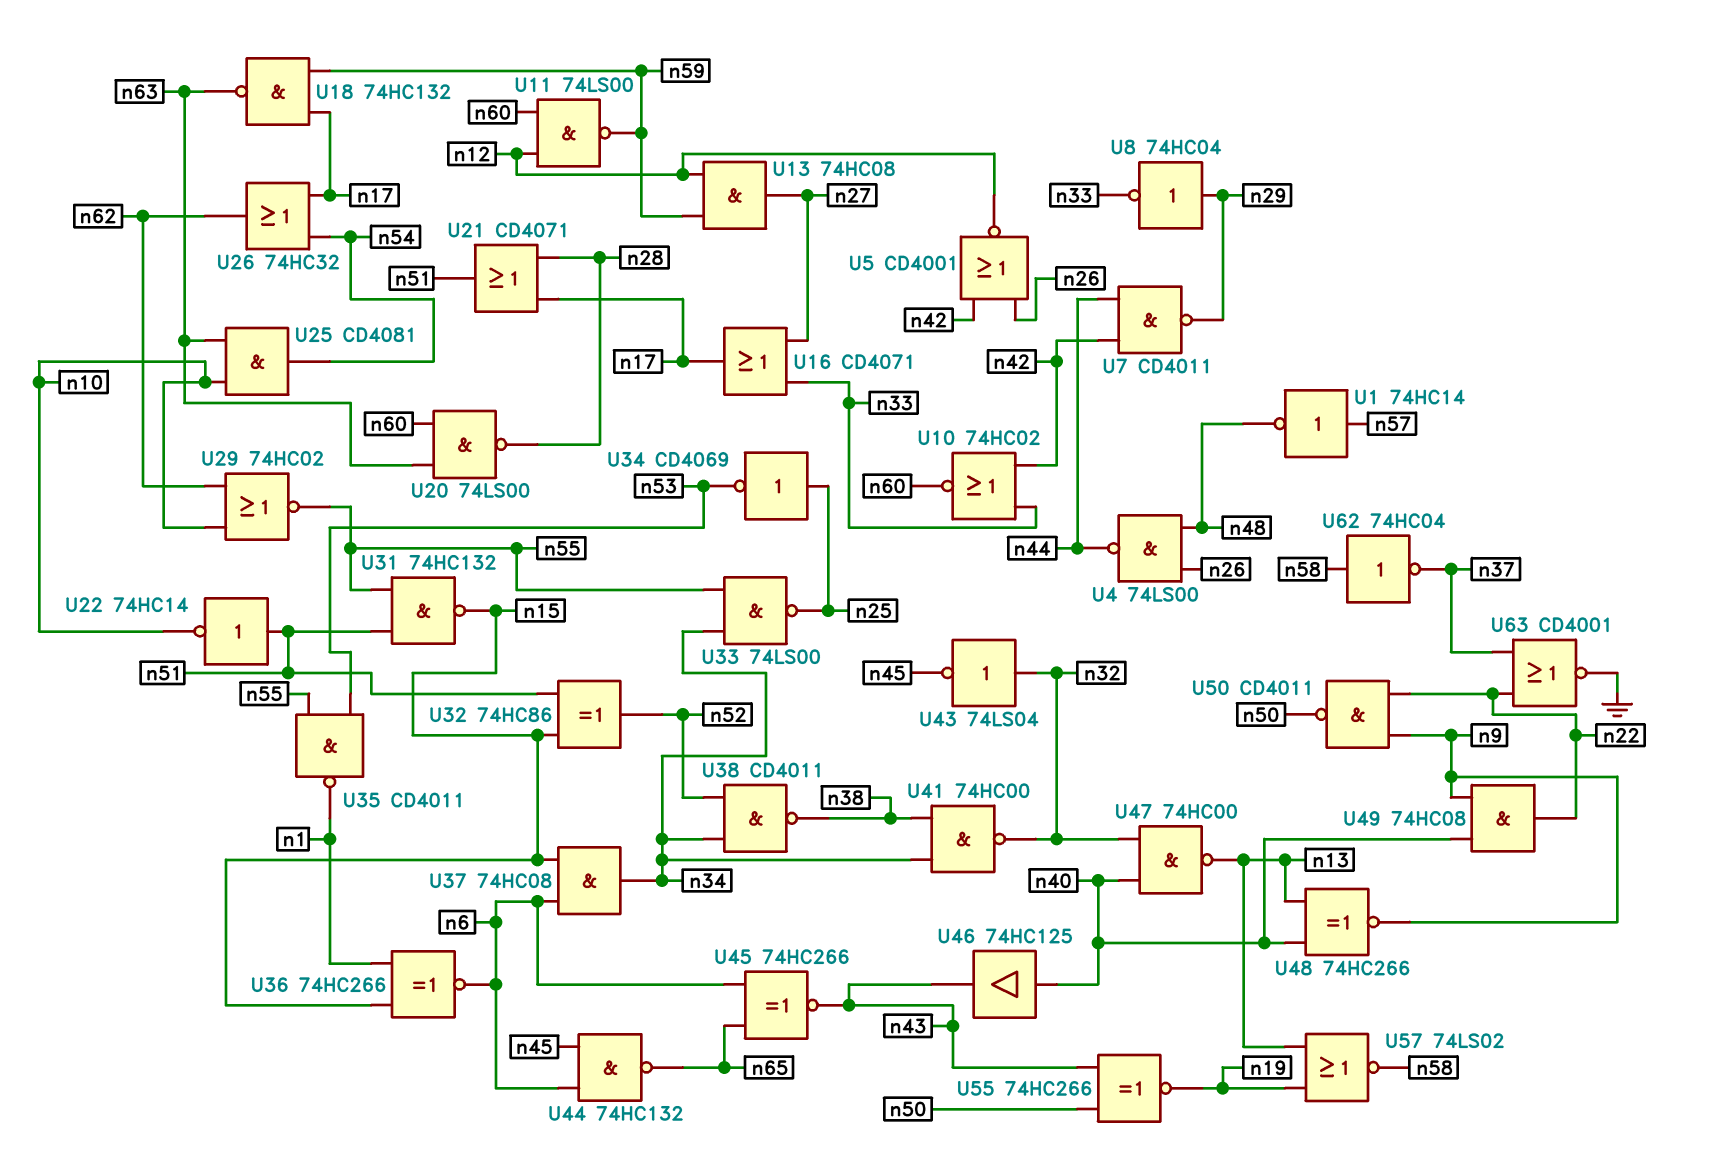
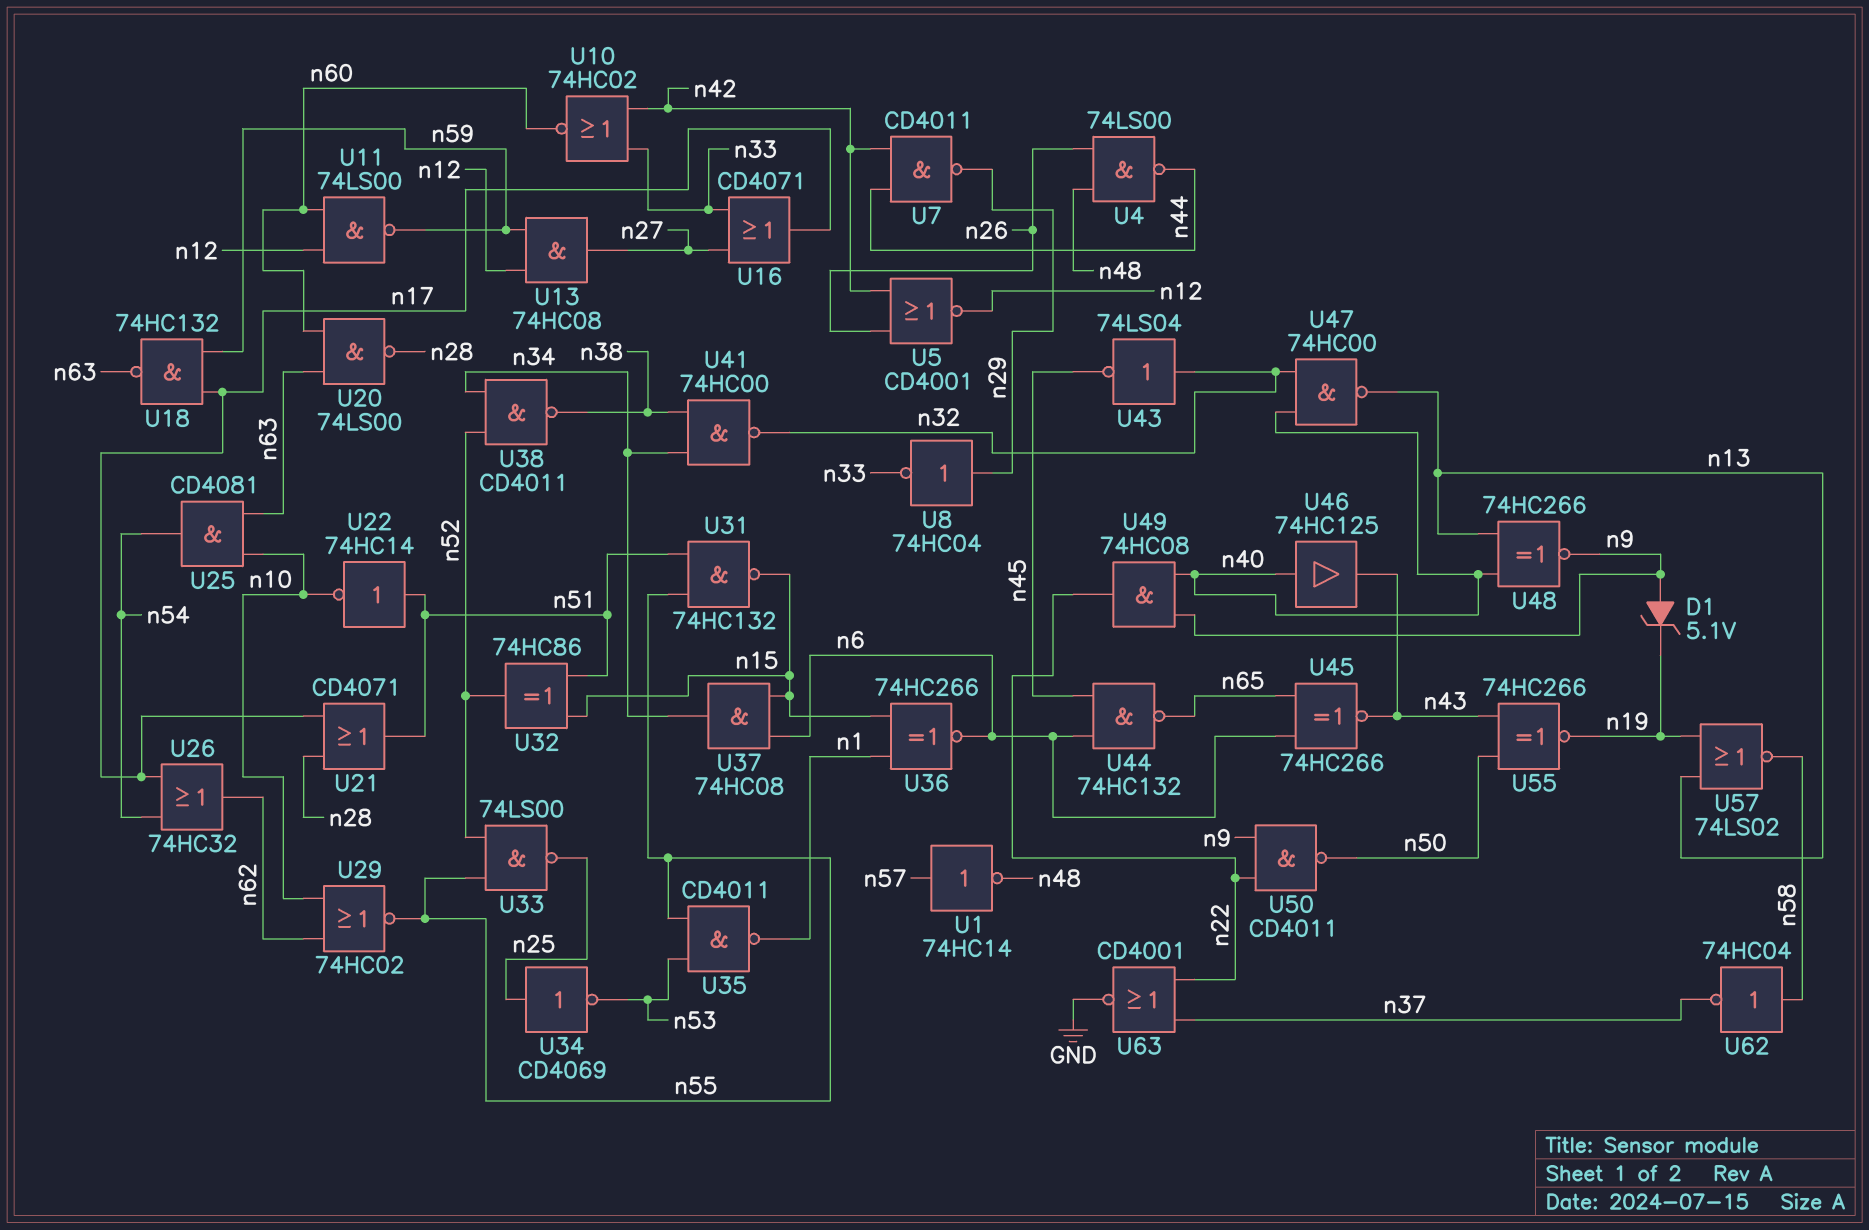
D1: none -> zener 5.1V (A n9, K n19)
U33: NAND 74LS00 (in n34, in n55, out n25) -> NAND 74LS00 (in n52, in n55, out n25)

